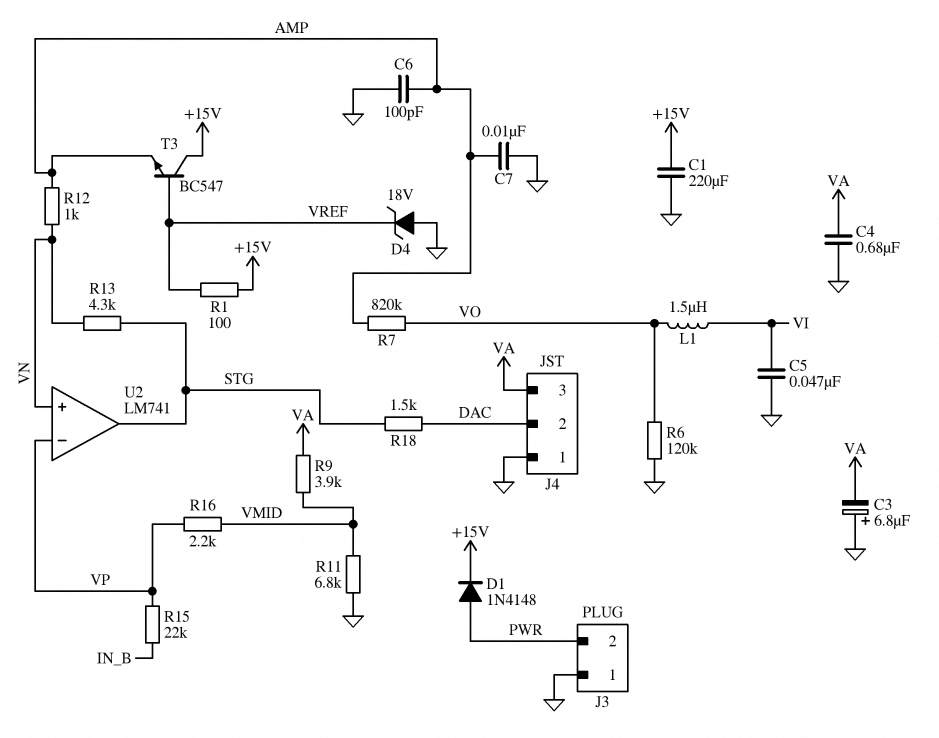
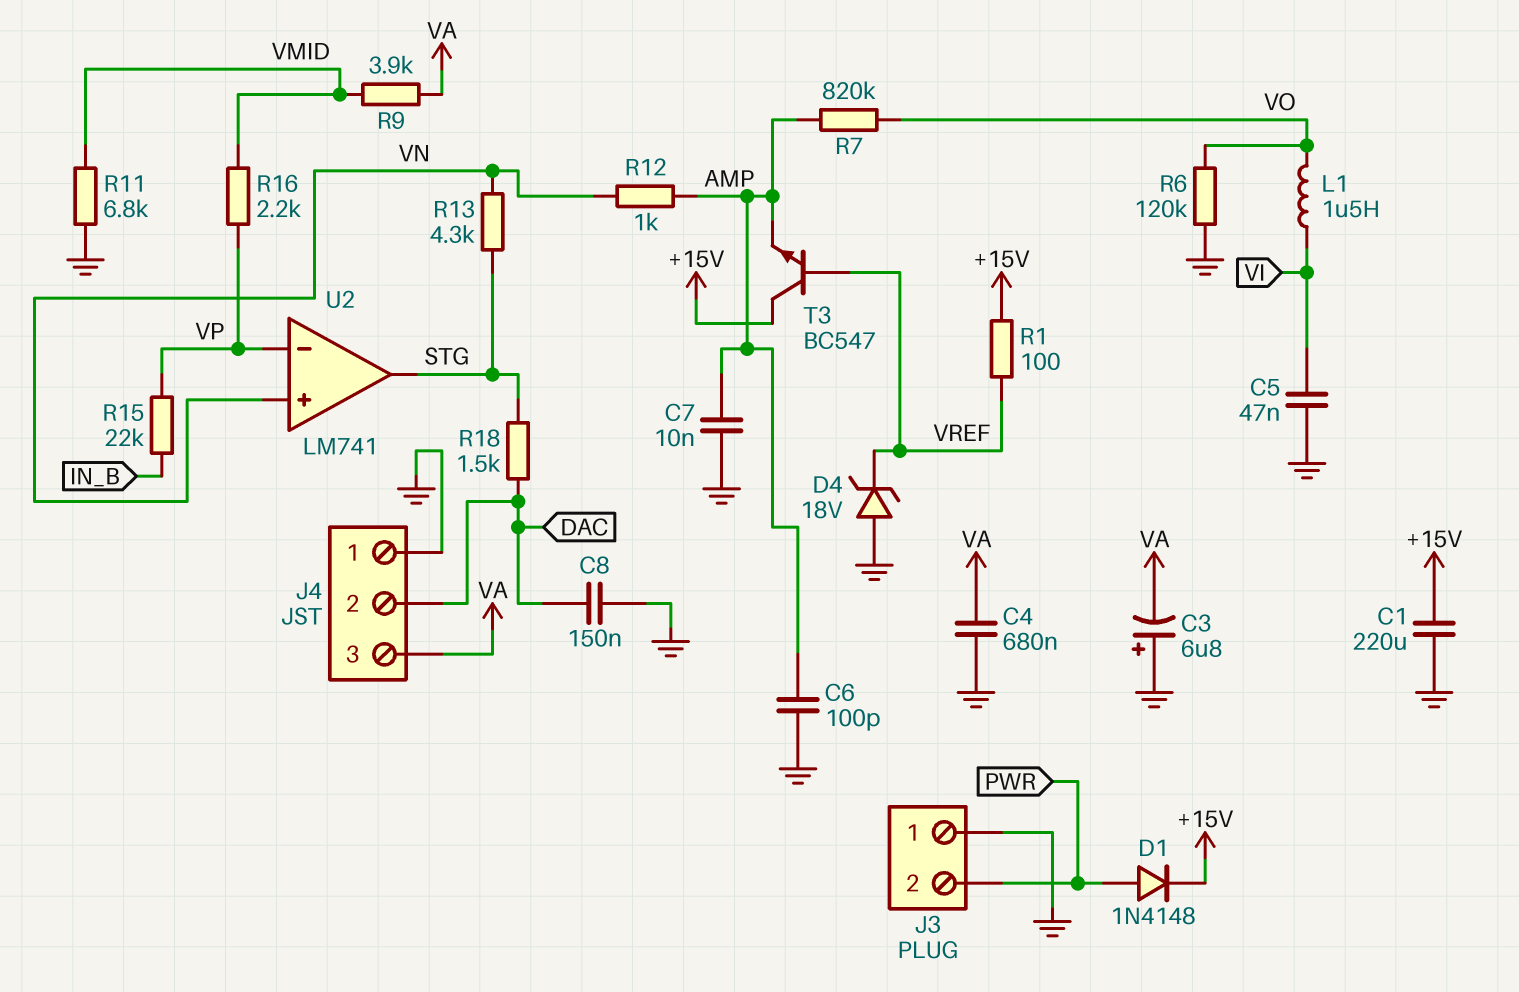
C8: none -> 150nF (DAC, GND)

